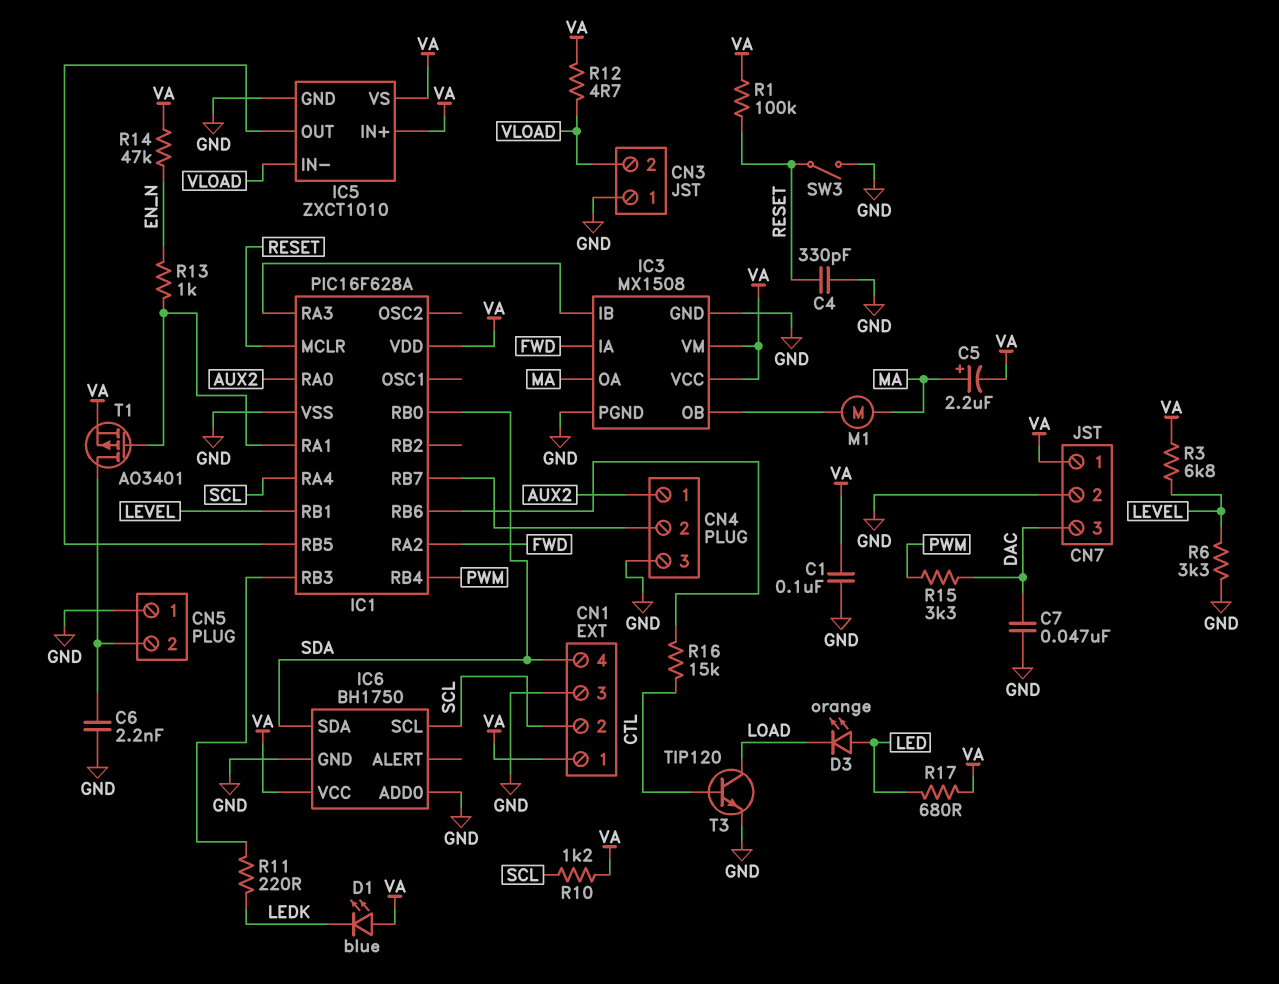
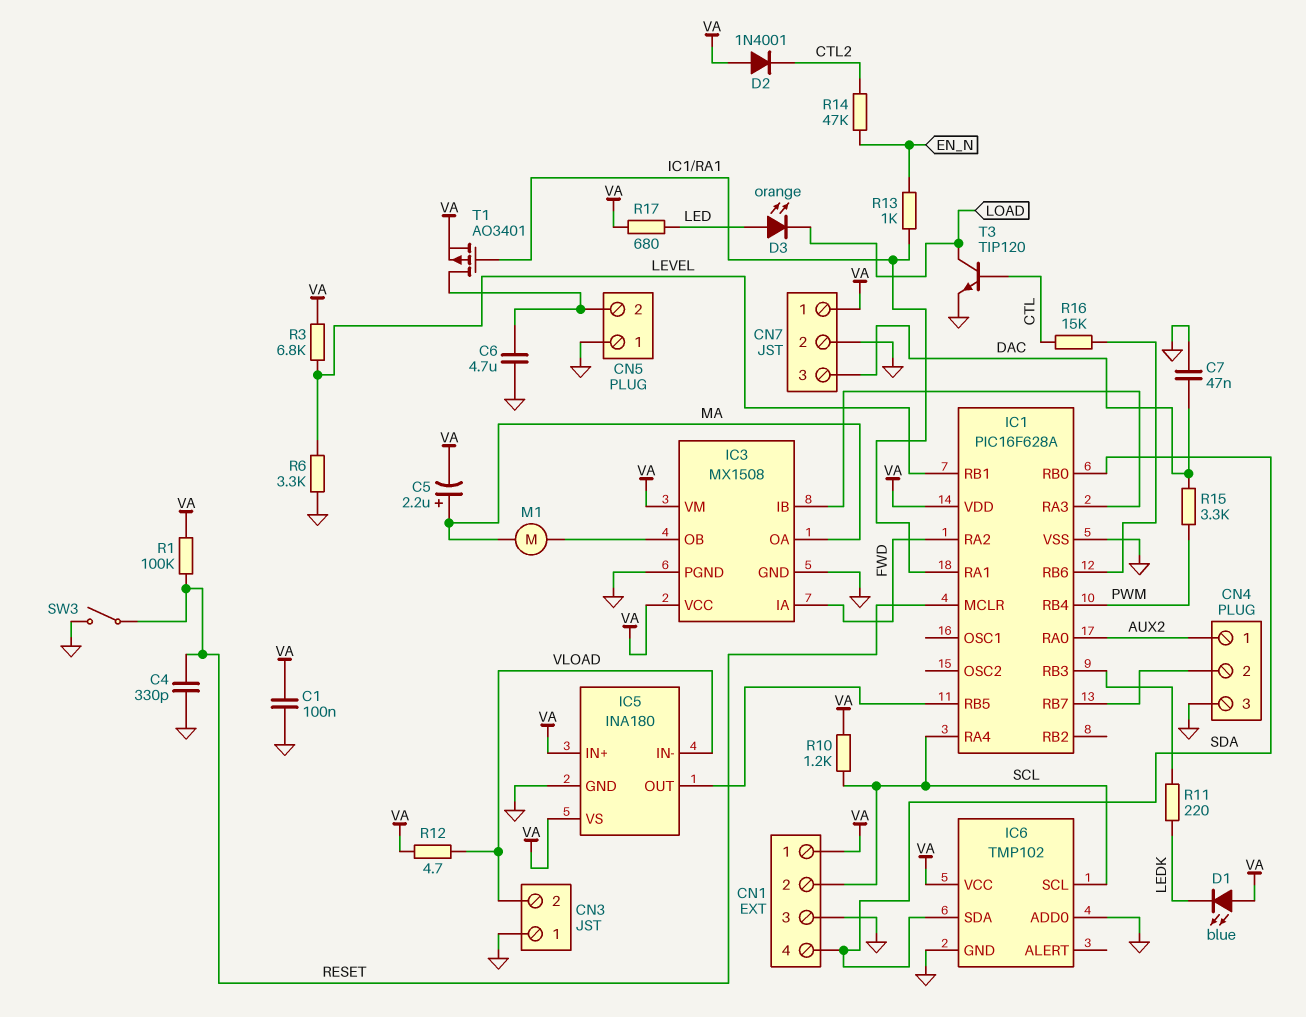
C6: 2.2nF (CN5/2, GND) -> 4.7uF (CN5/2, GND)
D2: none -> diode 1N4001 (A VA, K CTL2)
IC5: ZXCT1010 -> INA180
IC6: BH1750 -> TMP102
R14: 47k (EN_N, VA) -> 47k (CTL2, EN_N)

